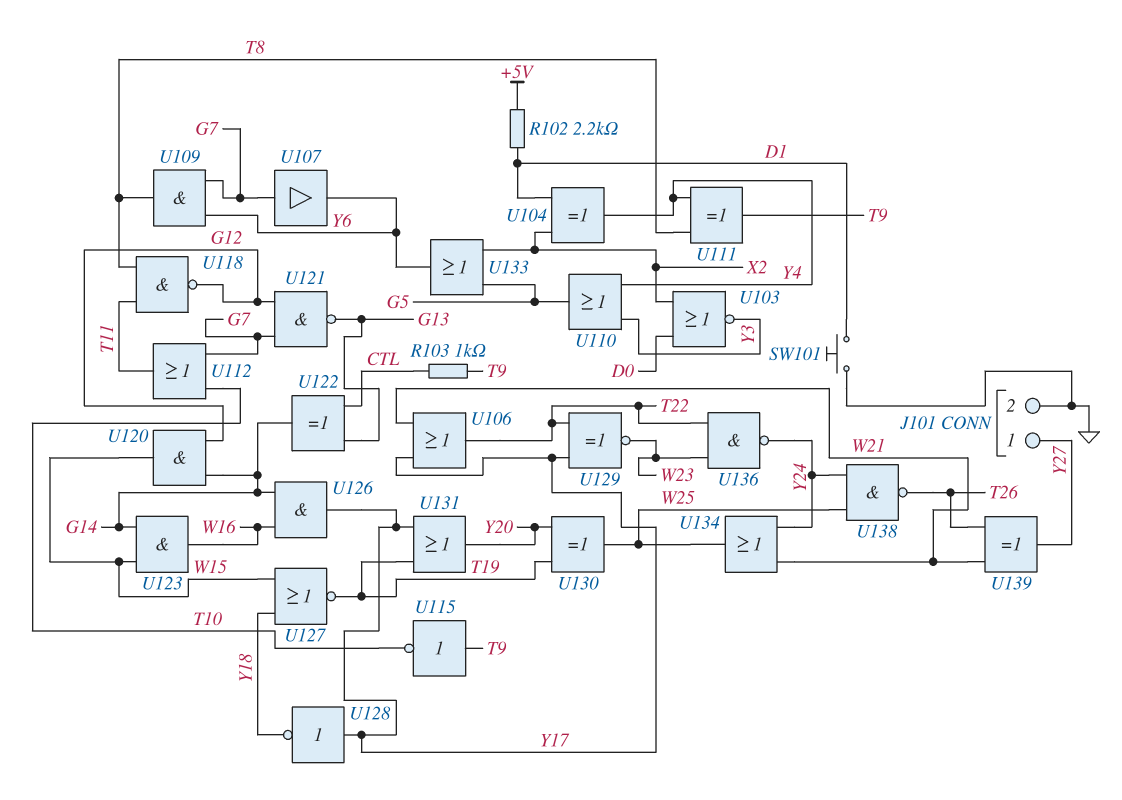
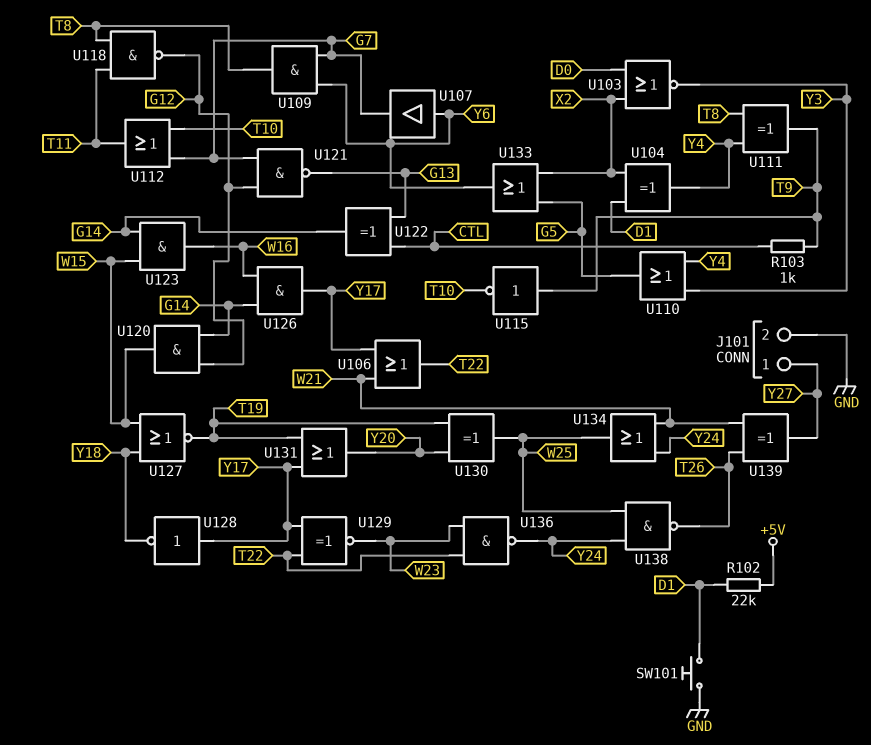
R102: 2.2k (+5V, D1) -> 22k (+5V, D1)
U107: buffer (in G7, out Y6) -> buffer (in Y6, out G7)

